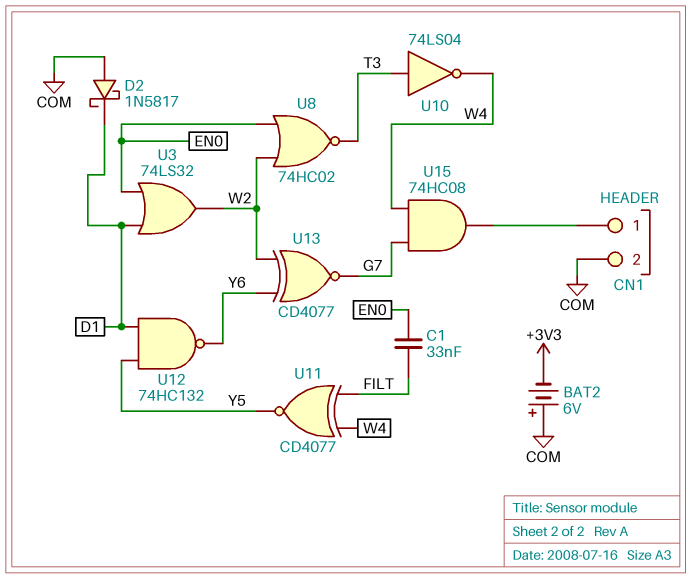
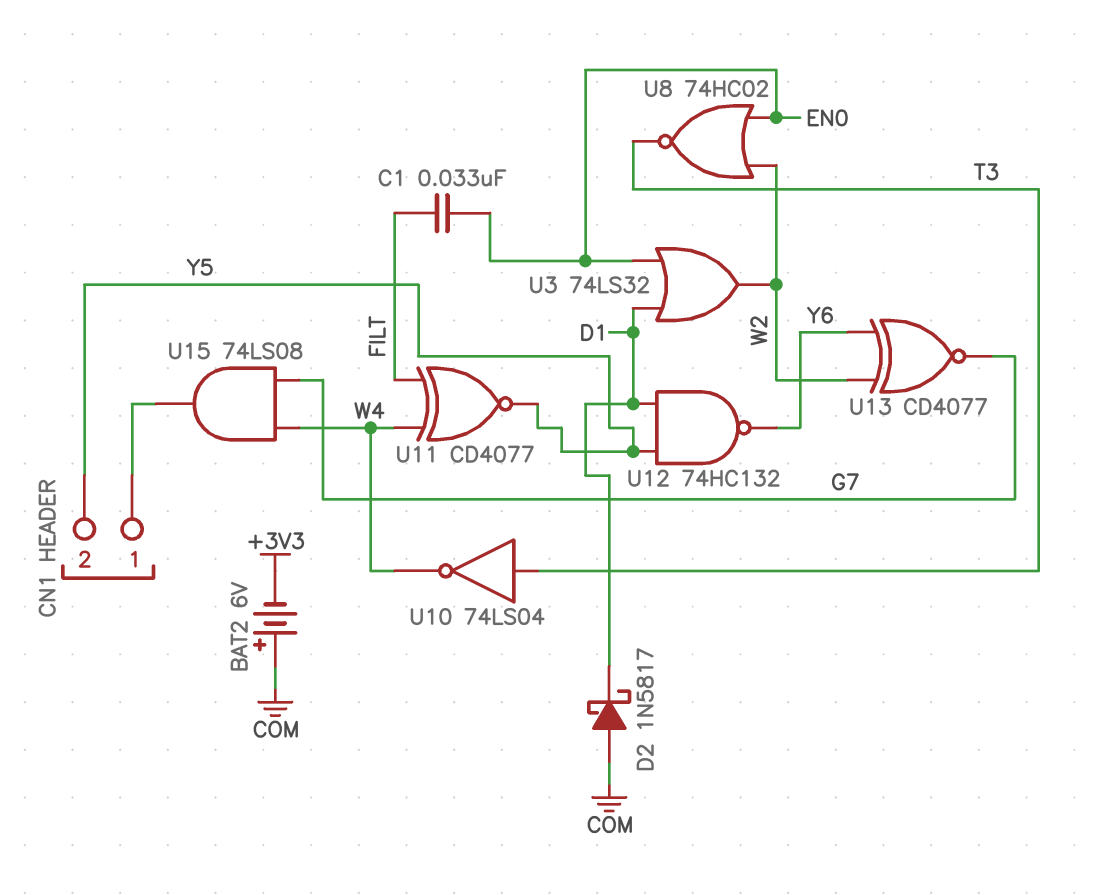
CN1 pin 2: COM -> Y5
U15: AND 74HC08 (in G7, in W4, out CN1/1) -> AND 74LS08 (in G7, in W4, out CN1/1)

